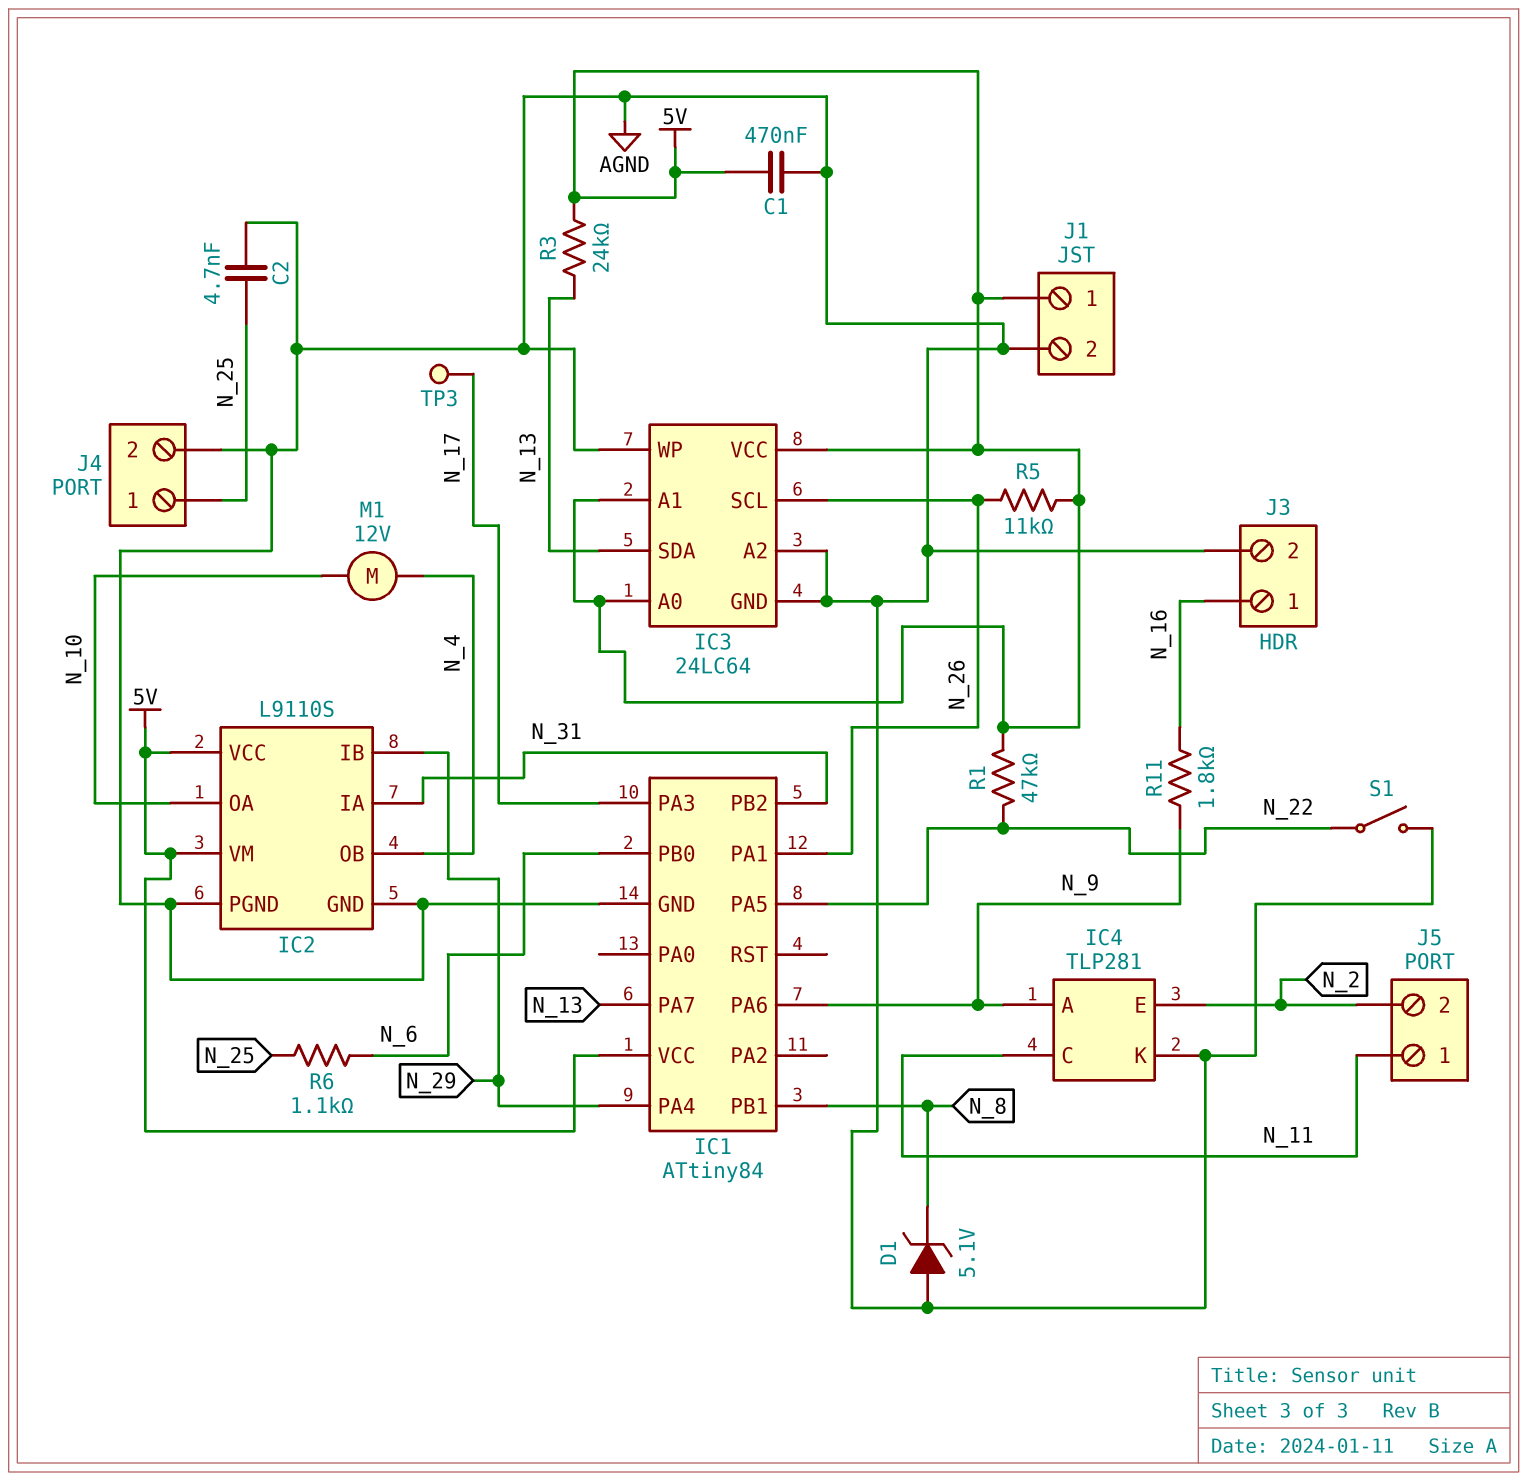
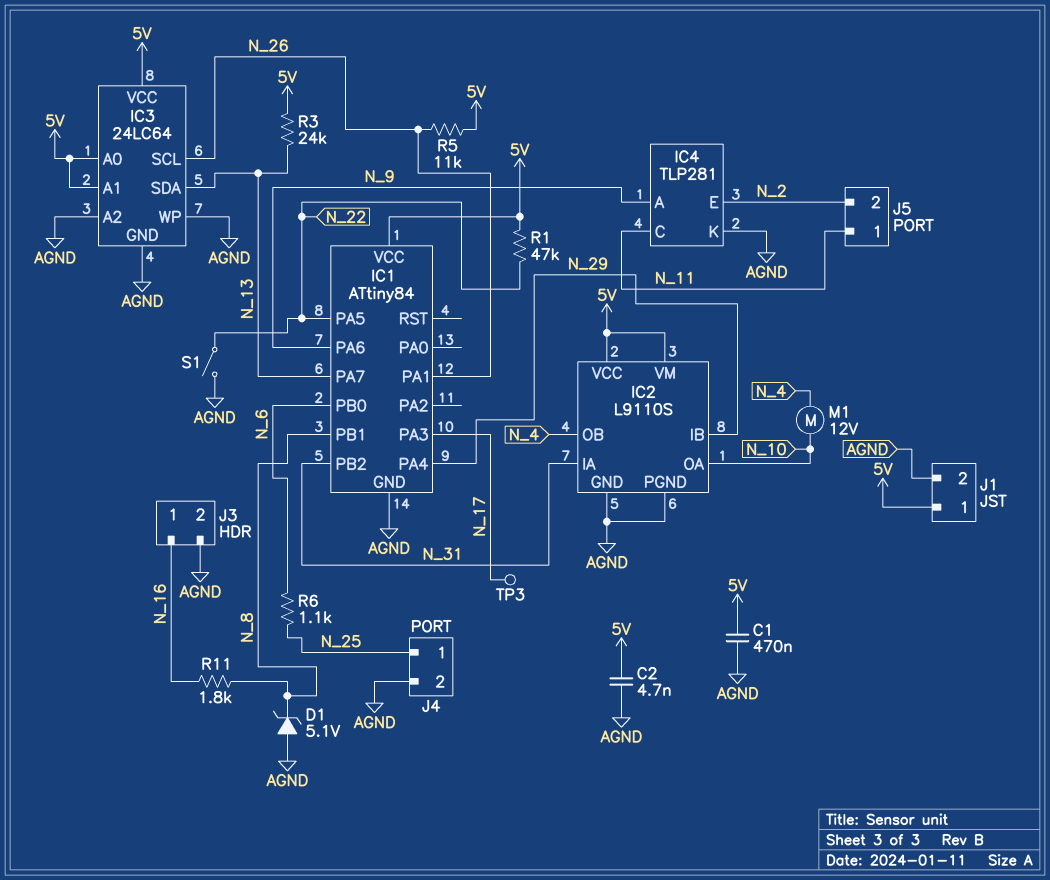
C2: 4.7nF (AGND, N_25) -> 4.7nF (5V, AGND)
R11: 1.8k (N_9, N_16) -> 1.8k (N_8, N_16)

